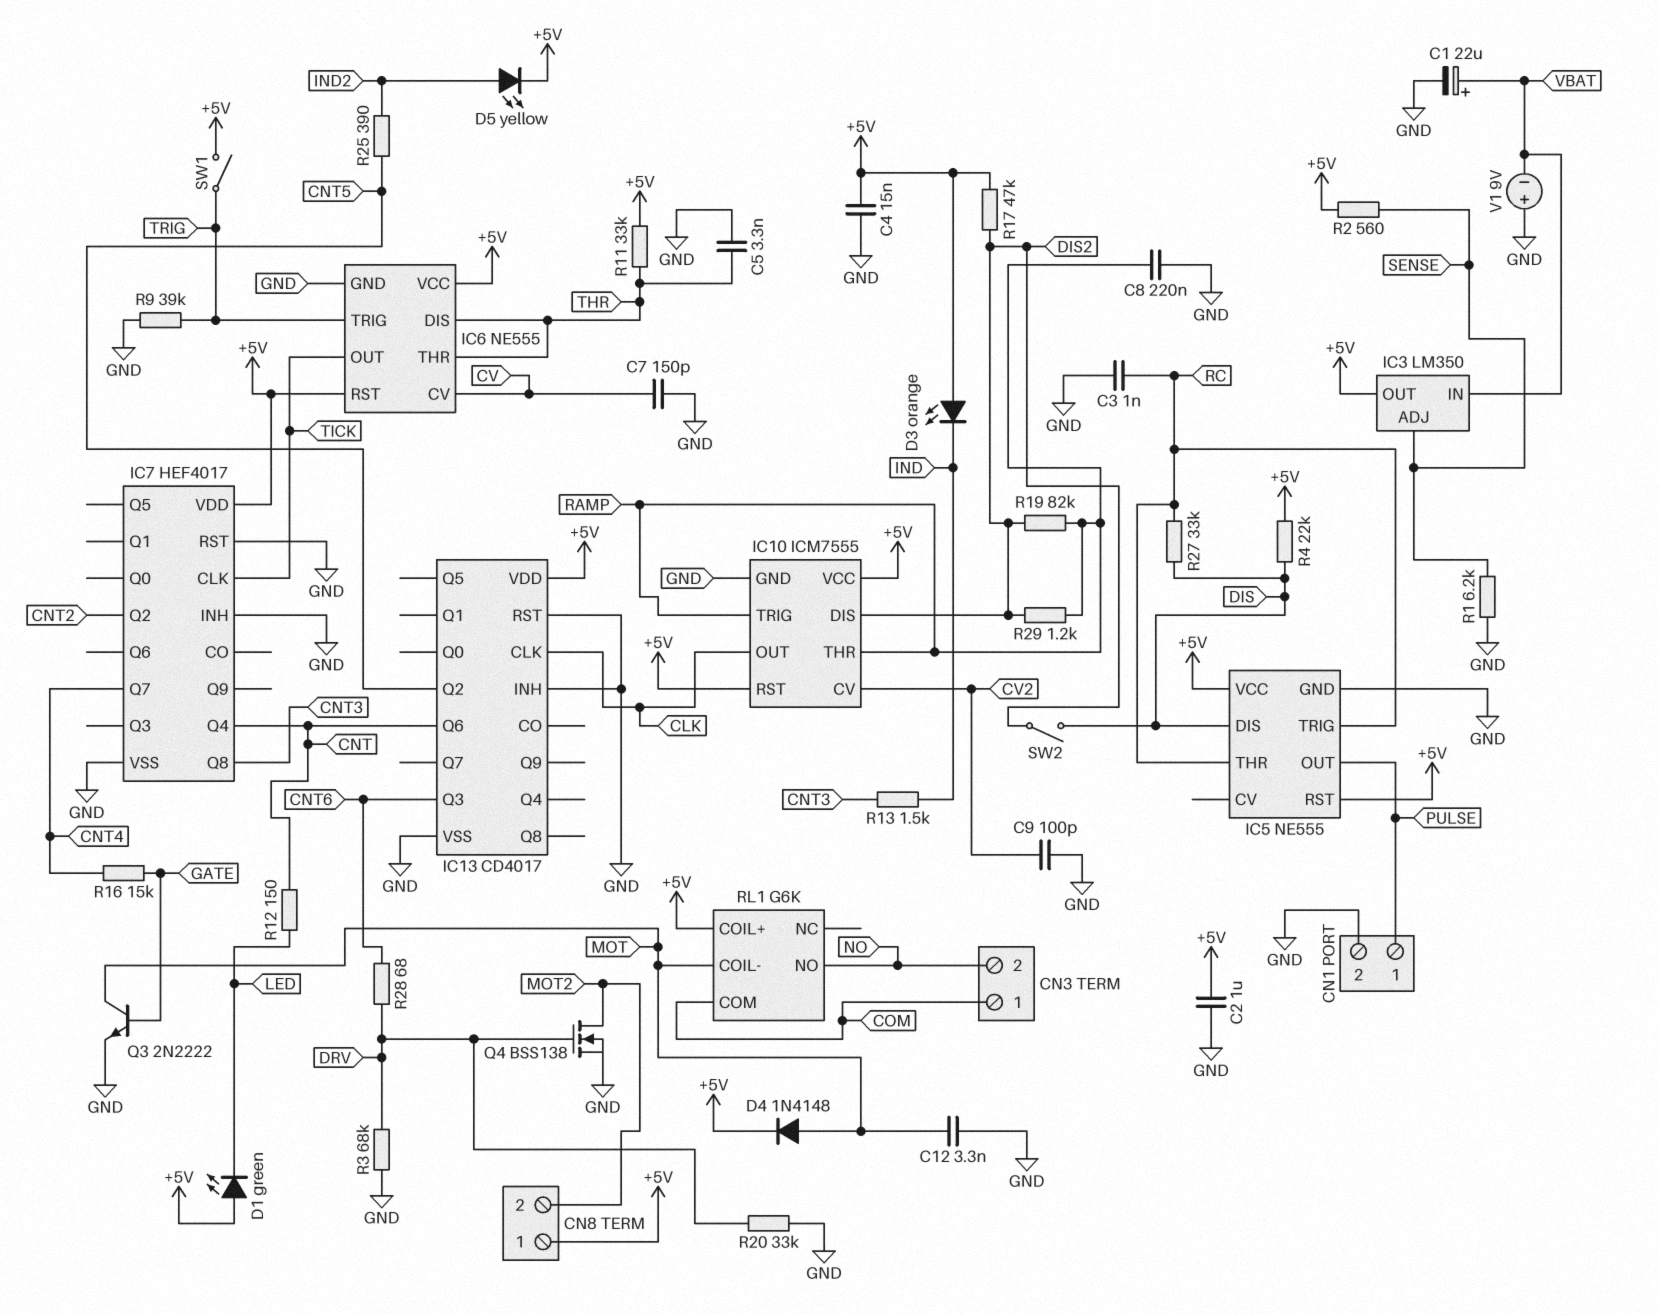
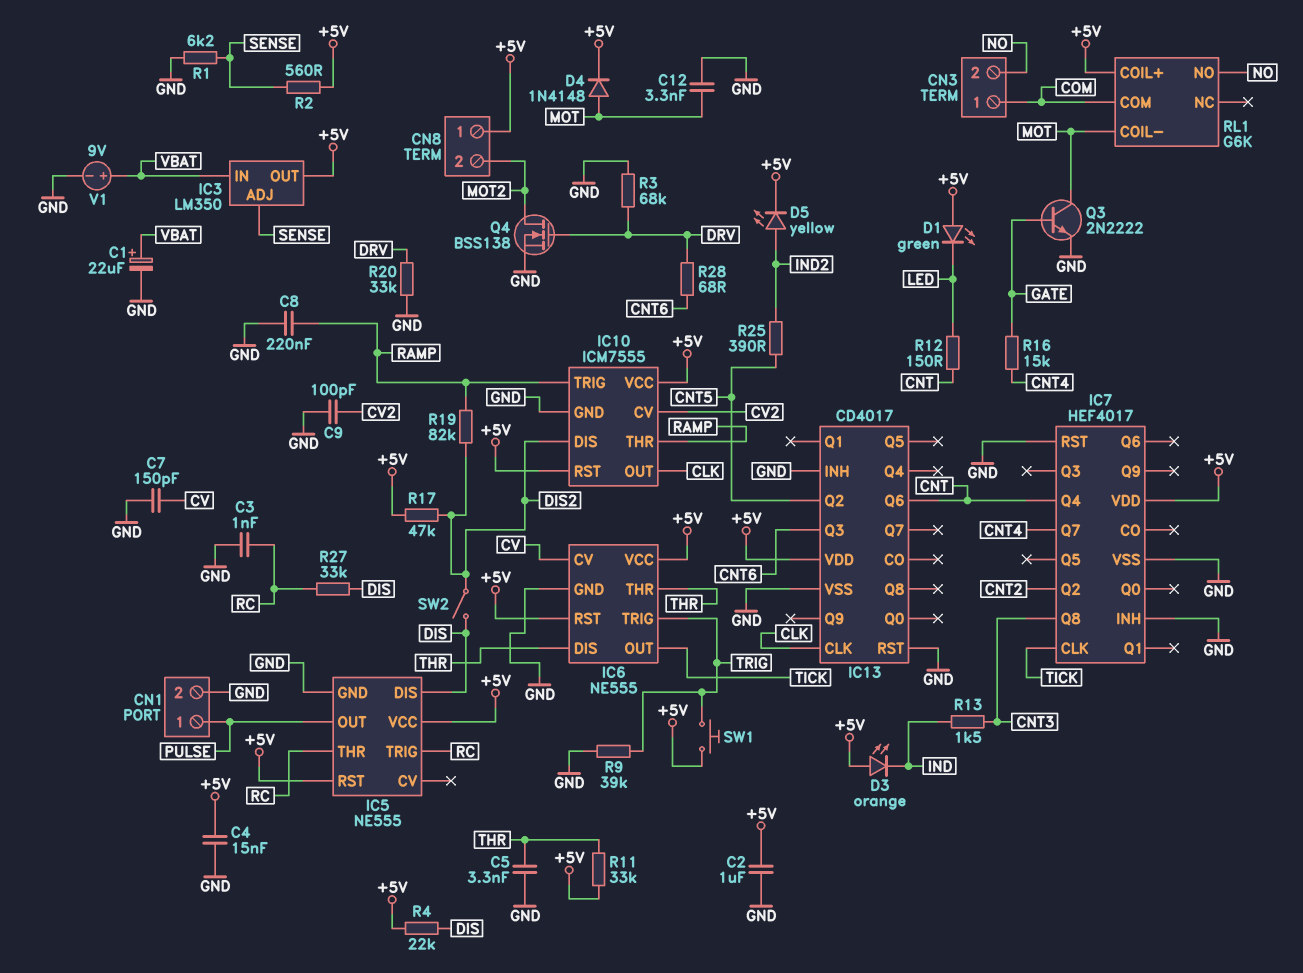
R29: 1.2k (DIS2, RAMP) -> none
SW1: switch (+5V, TRIG) -> button (+5V, TRIG)
V1: 9V (plus GND, minus VBAT) -> 9V (plus VBAT, minus GND)

